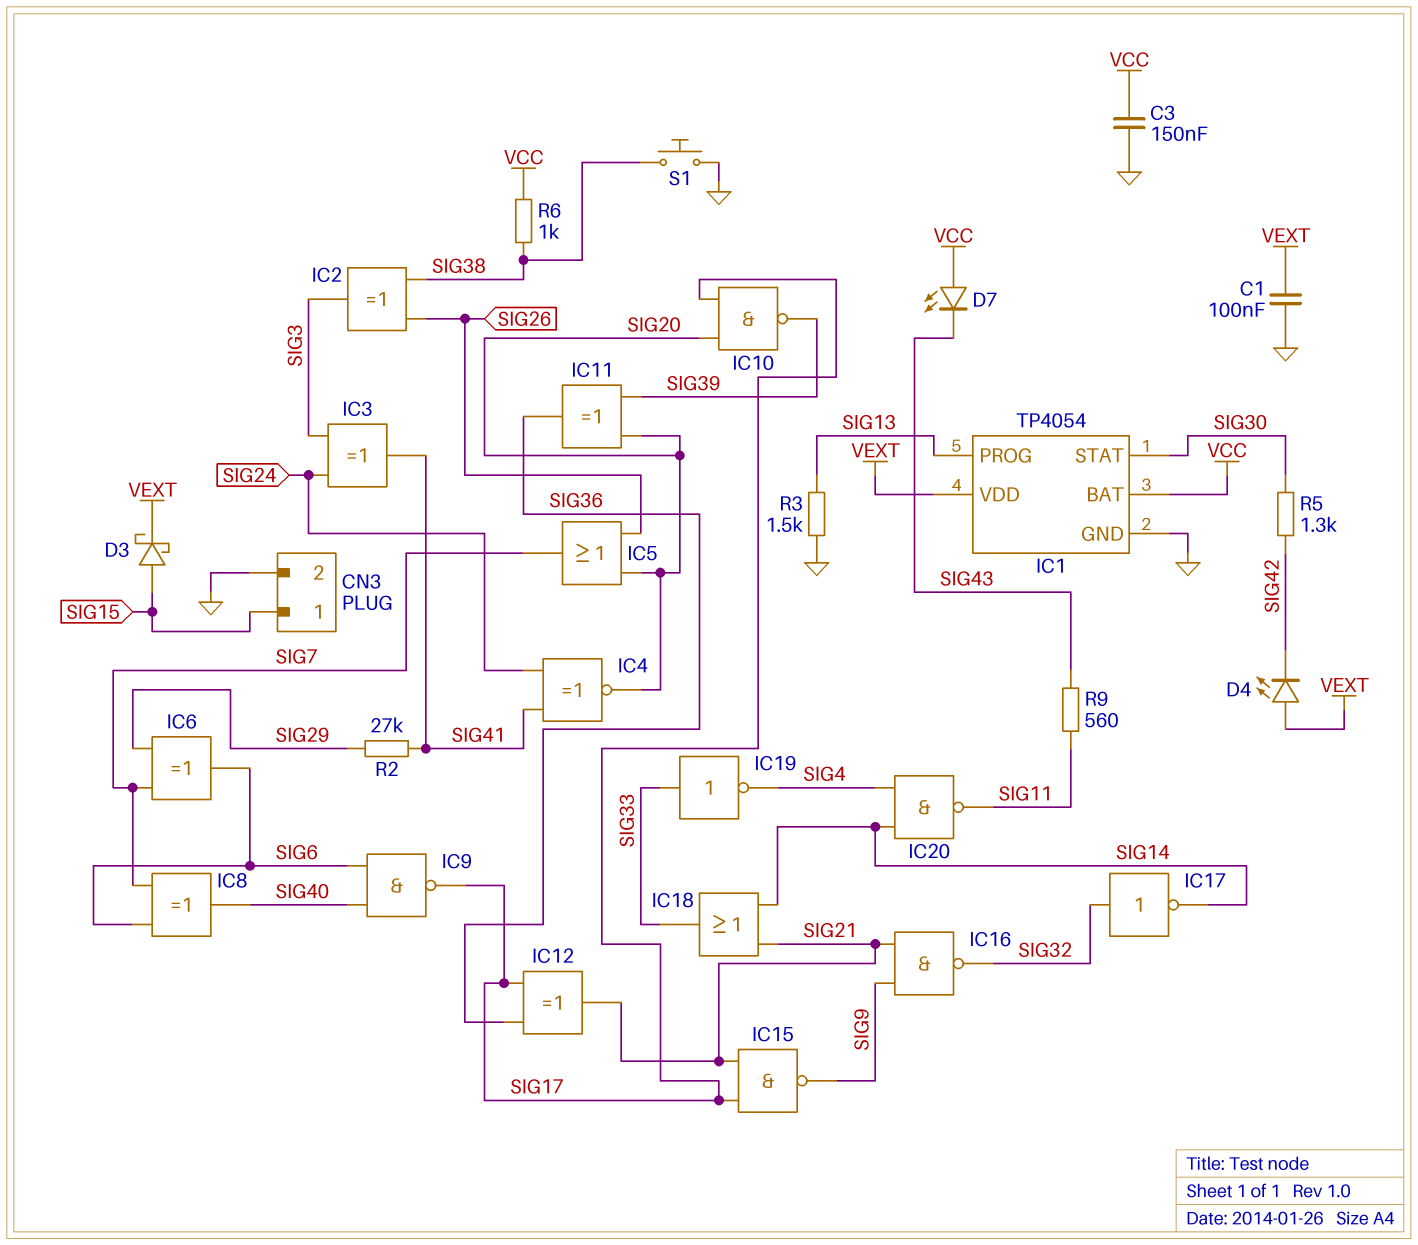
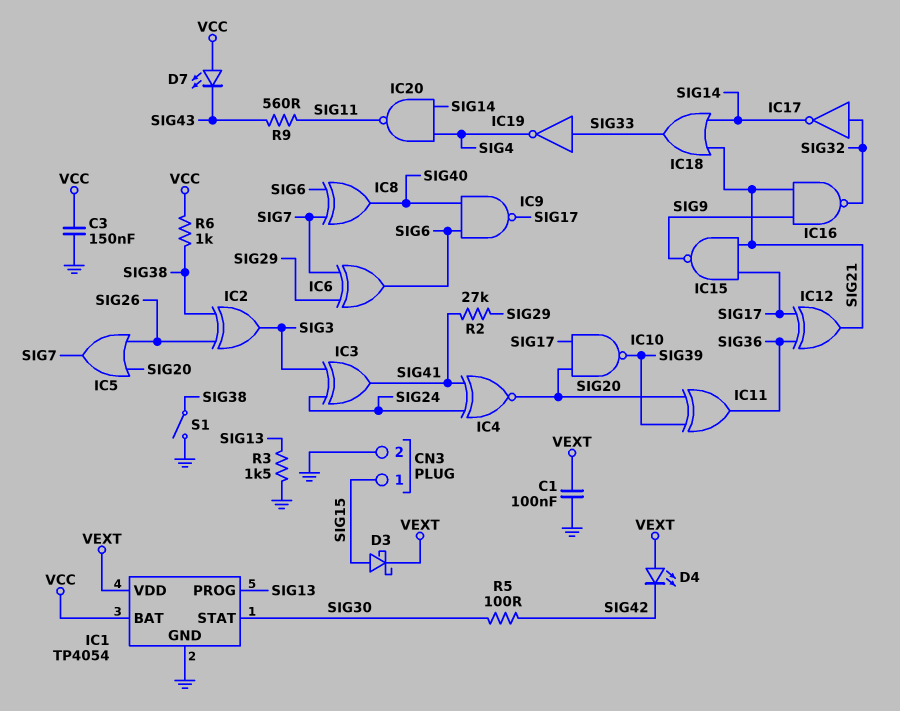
R5: 1.3k (SIG30, SIG42) -> 100 (SIG30, SIG42)
S1: button (GND, SIG38) -> switch (GND, SIG38)

